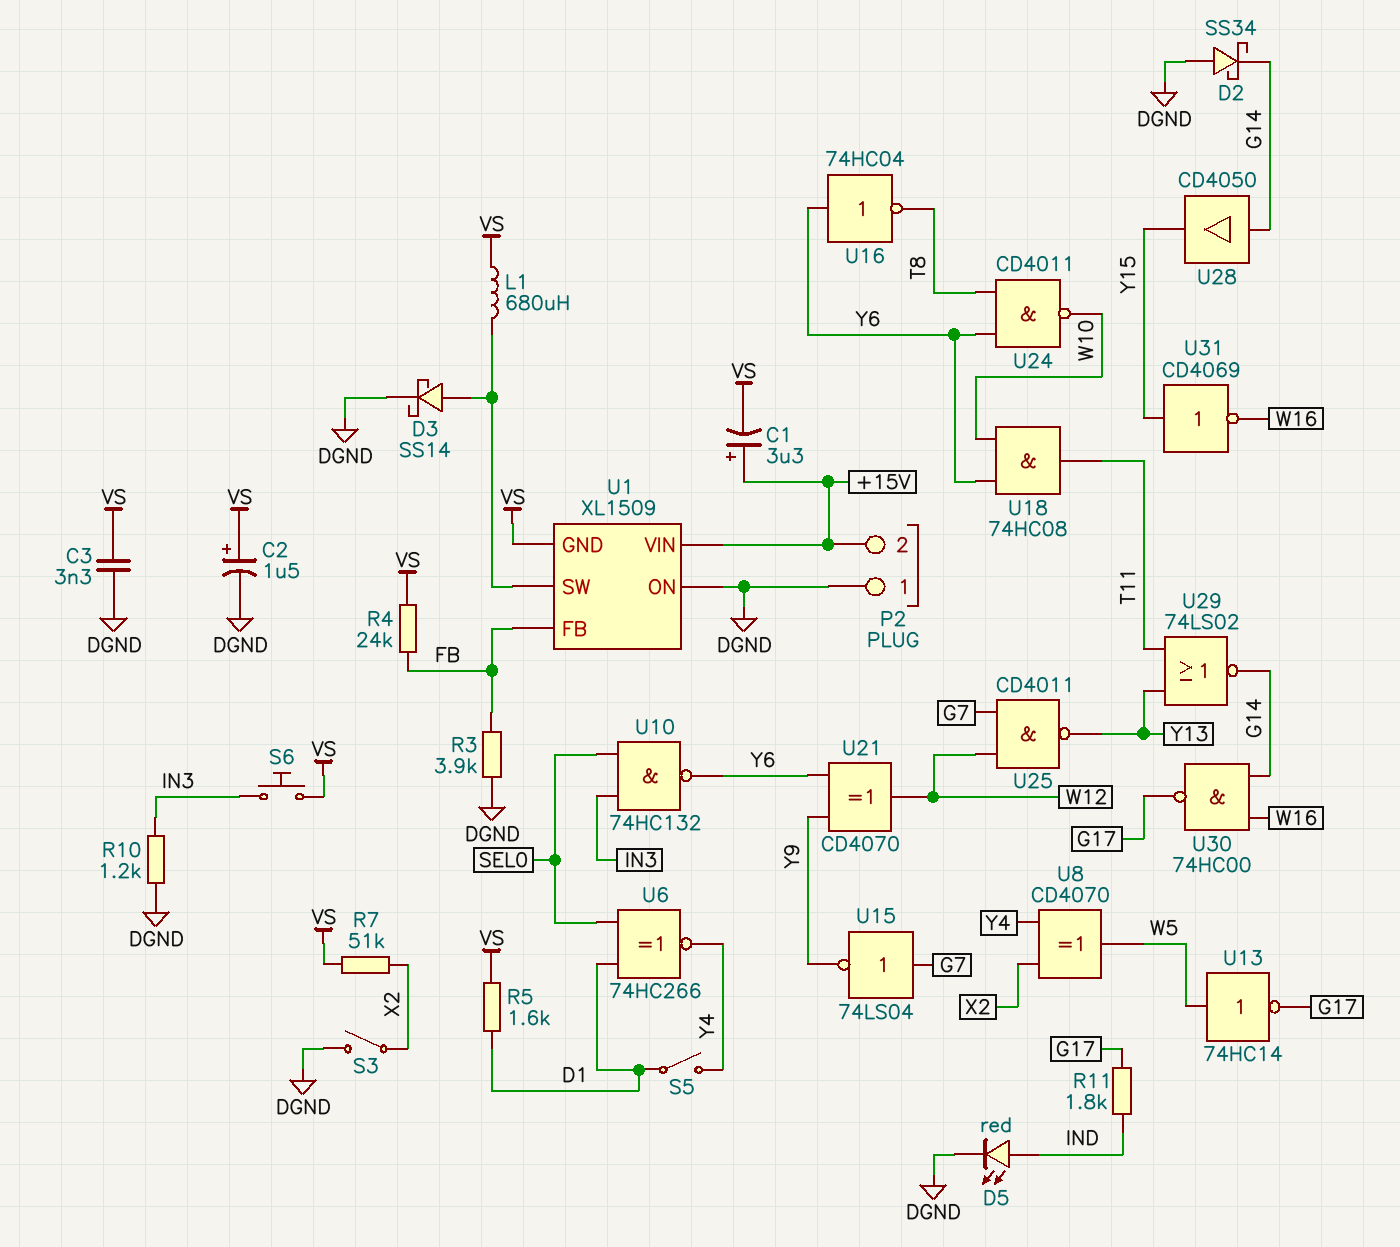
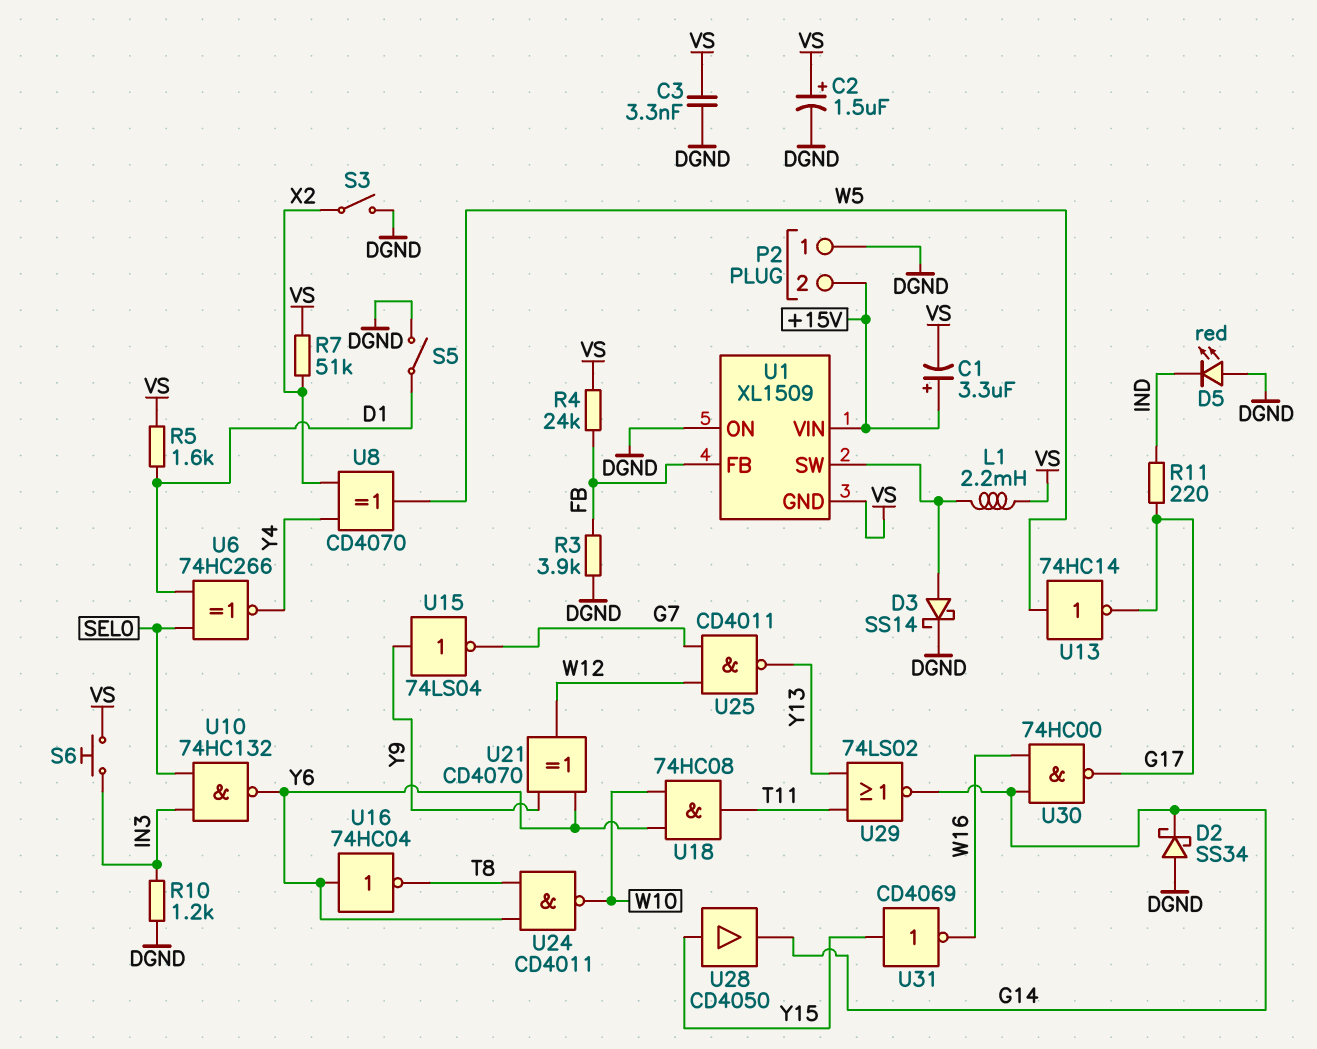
D5: LED red (A IND, K DGND) -> LED red (A DGND, K IND)
L1: 680uH (U1/SW, VS) -> 2.2mH (U1/SW, VS)
R11: 1.8k (G17, IND) -> 220 (G17, IND)
S5: switch (D1, Y4) -> switch (D1, DGND)
U15: NOT 74LS04 (in G7, out Y9) -> NOT 74LS04 (in Y9, out G7)
U28: buffer CD4050 (in G14, out Y15) -> buffer CD4050 (in Y15, out G14)

